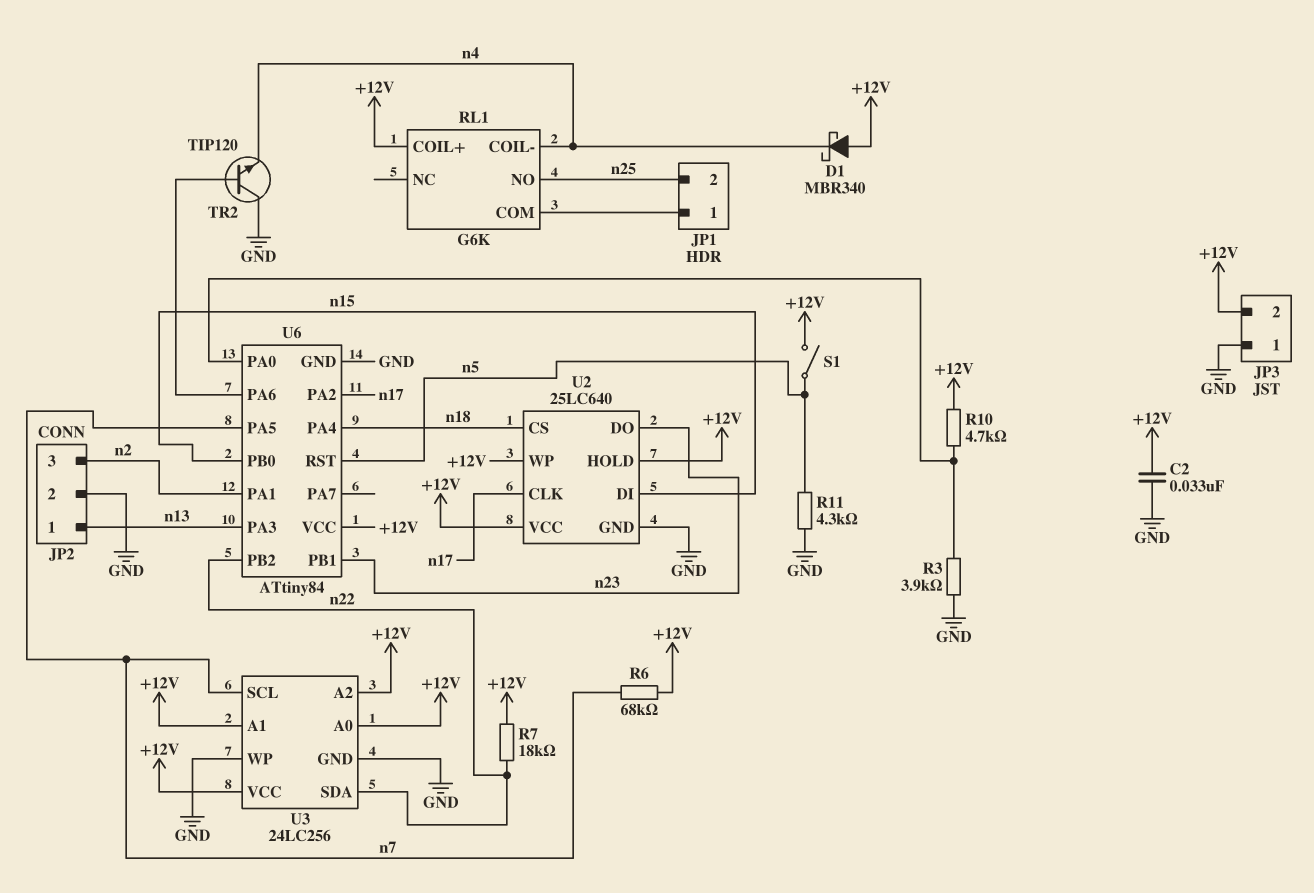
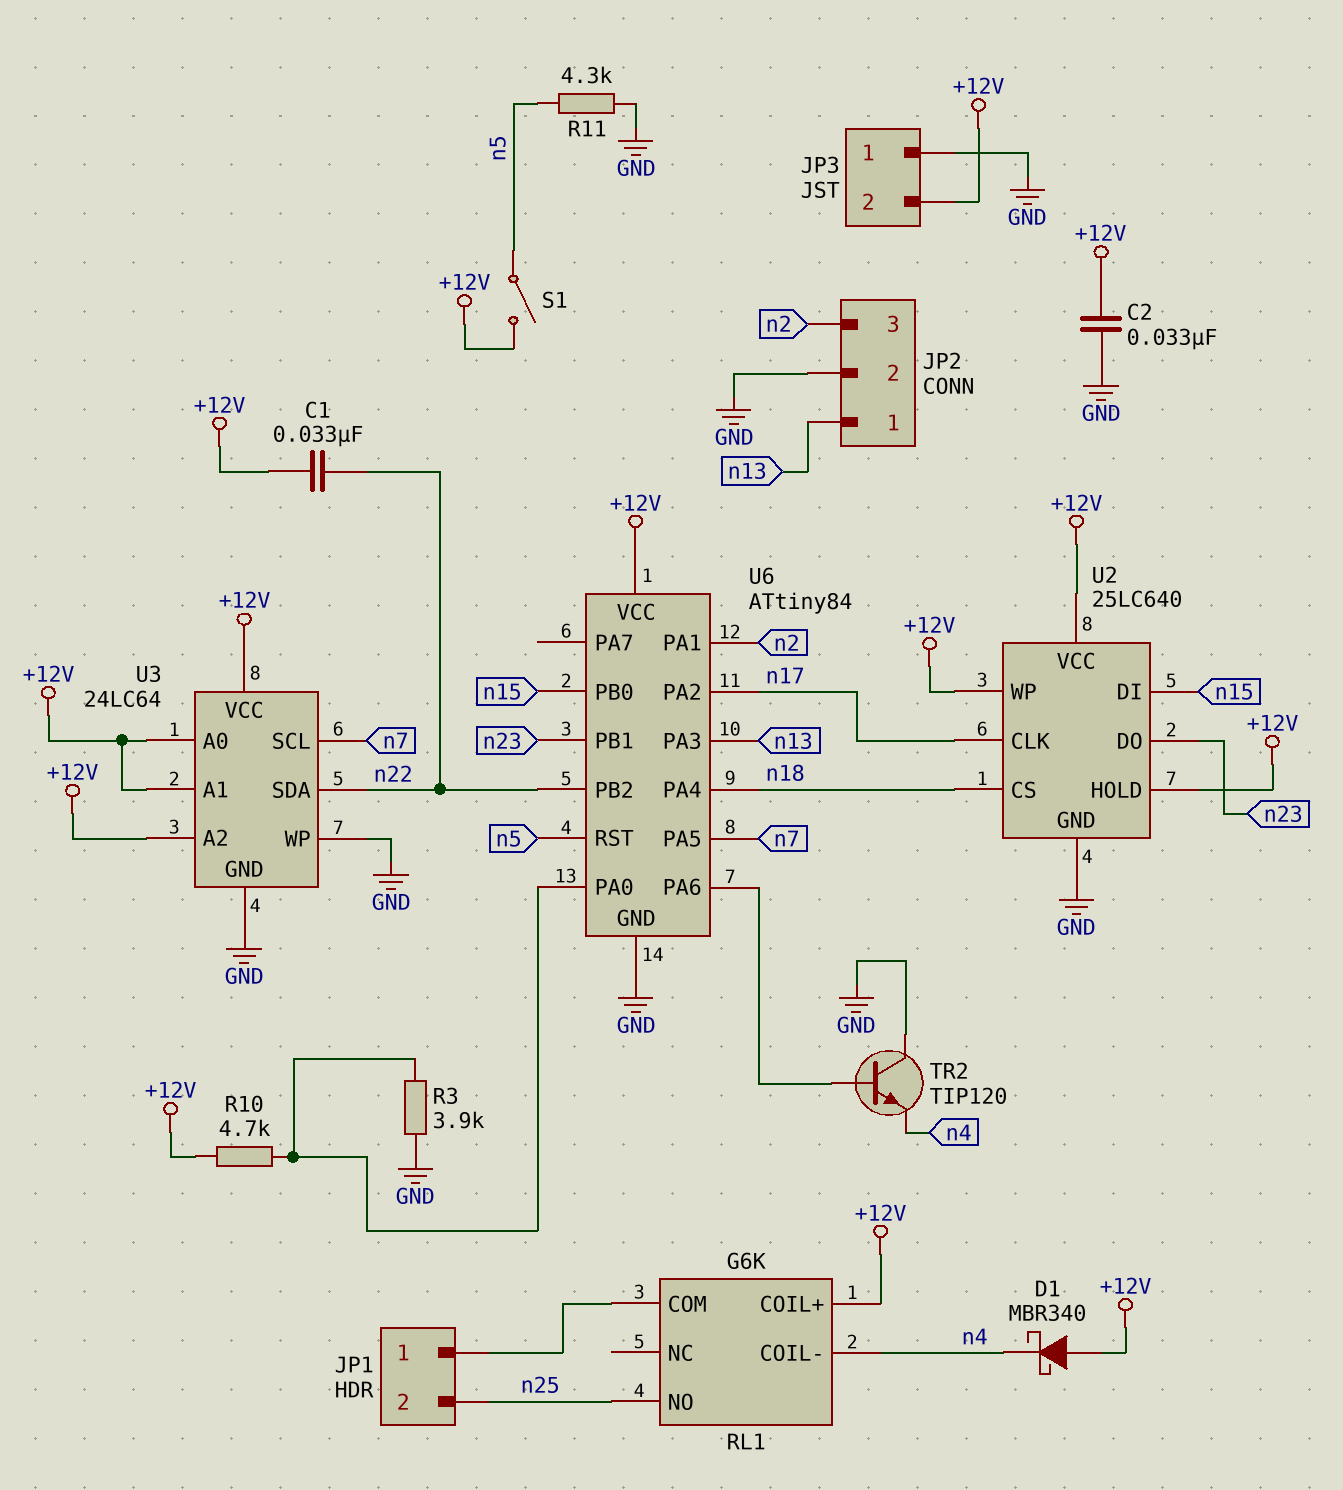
C1: none -> 33nF (+12V, n22)
R6: 68k (+12V, n7) -> none
R7: 18k (+12V, n22) -> none
U3: 24LC256 -> 24LC64

